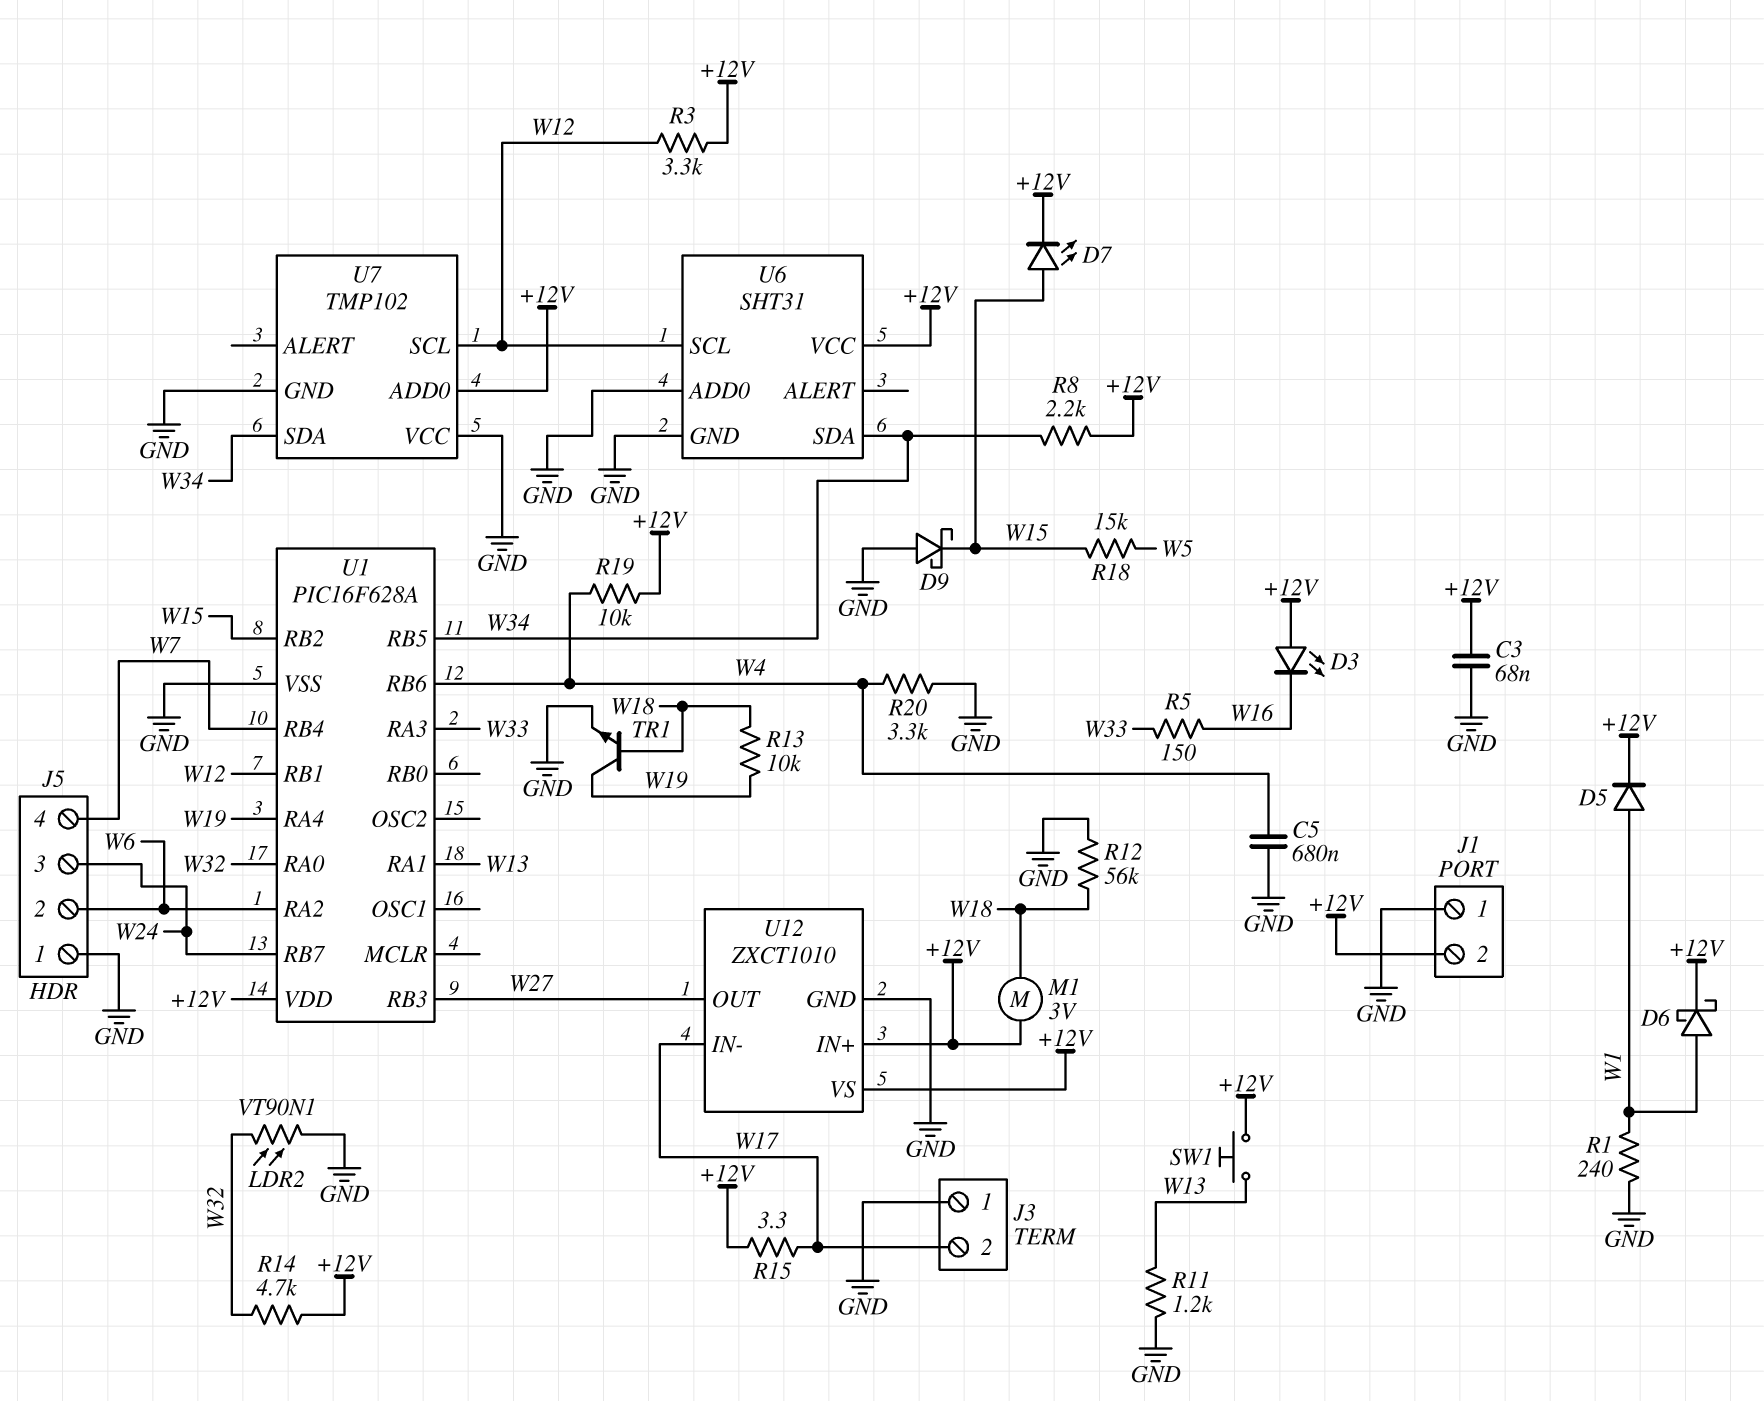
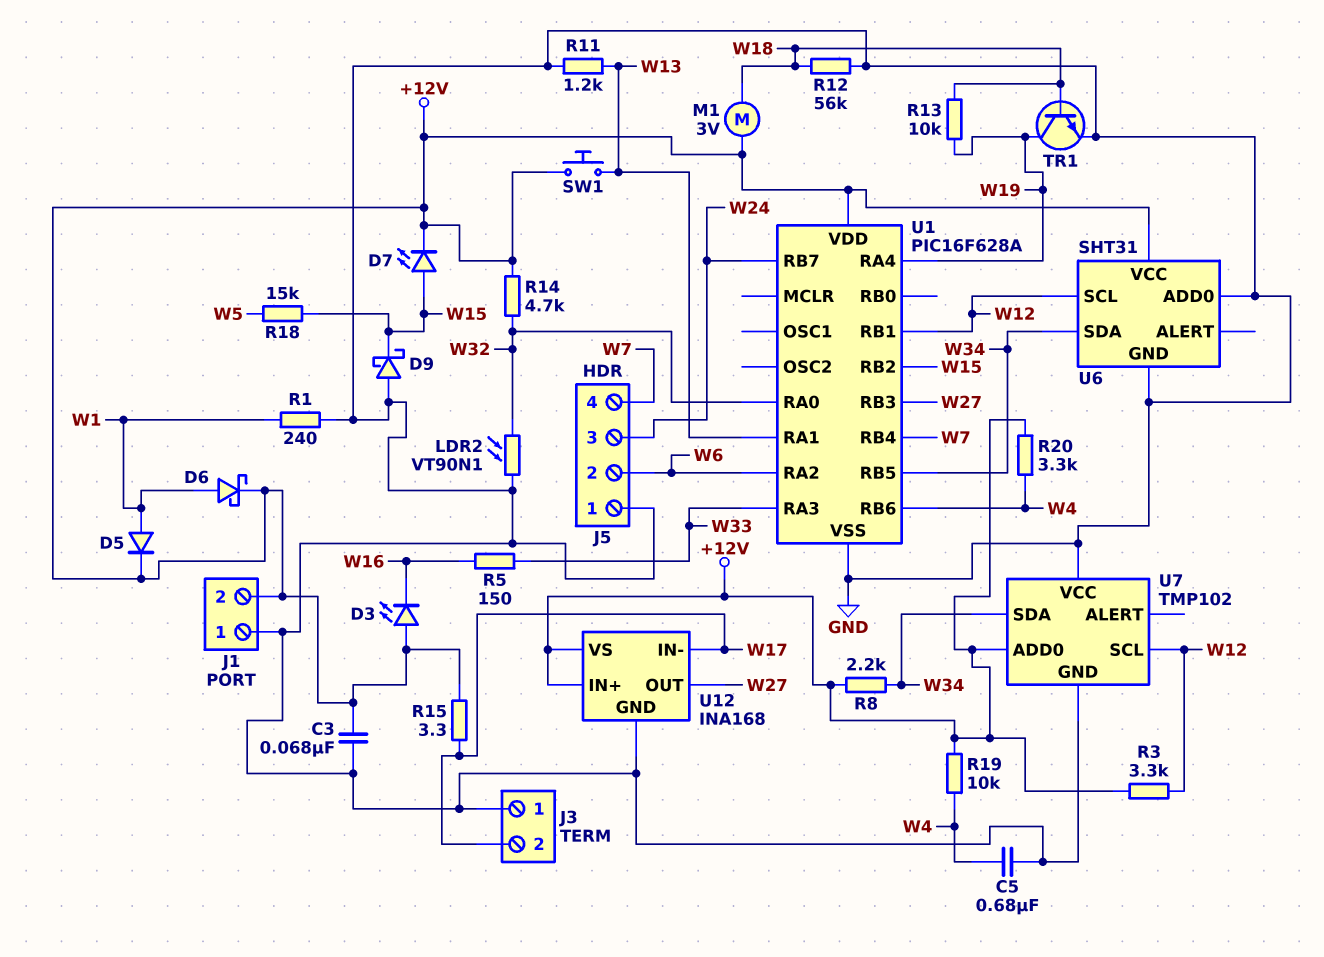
R20: 3.3k (GND, W4) -> 3.3k (+12V, W4)
U12: ZXCT1010 -> INA168

